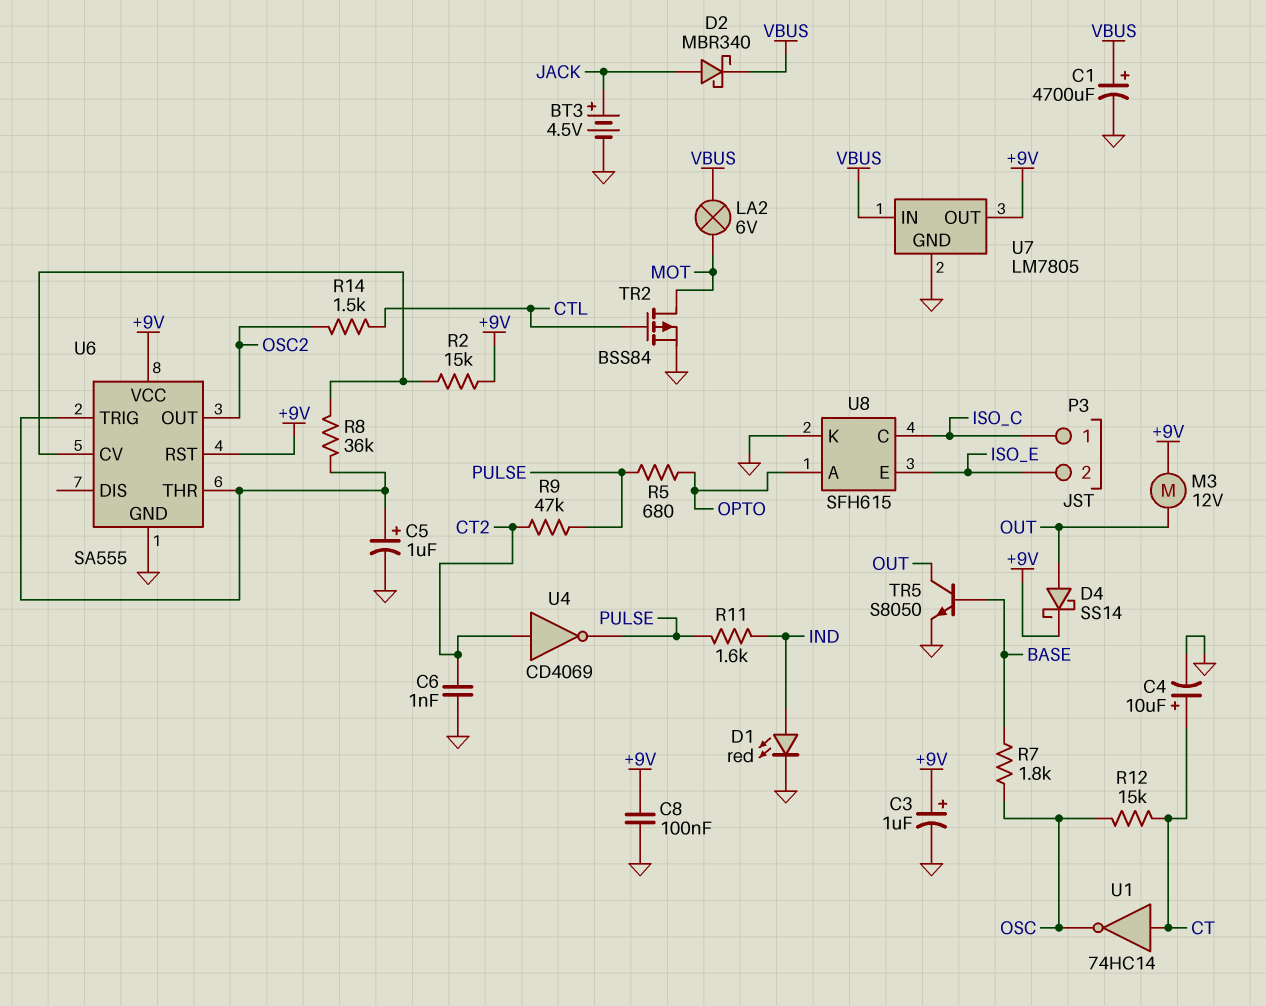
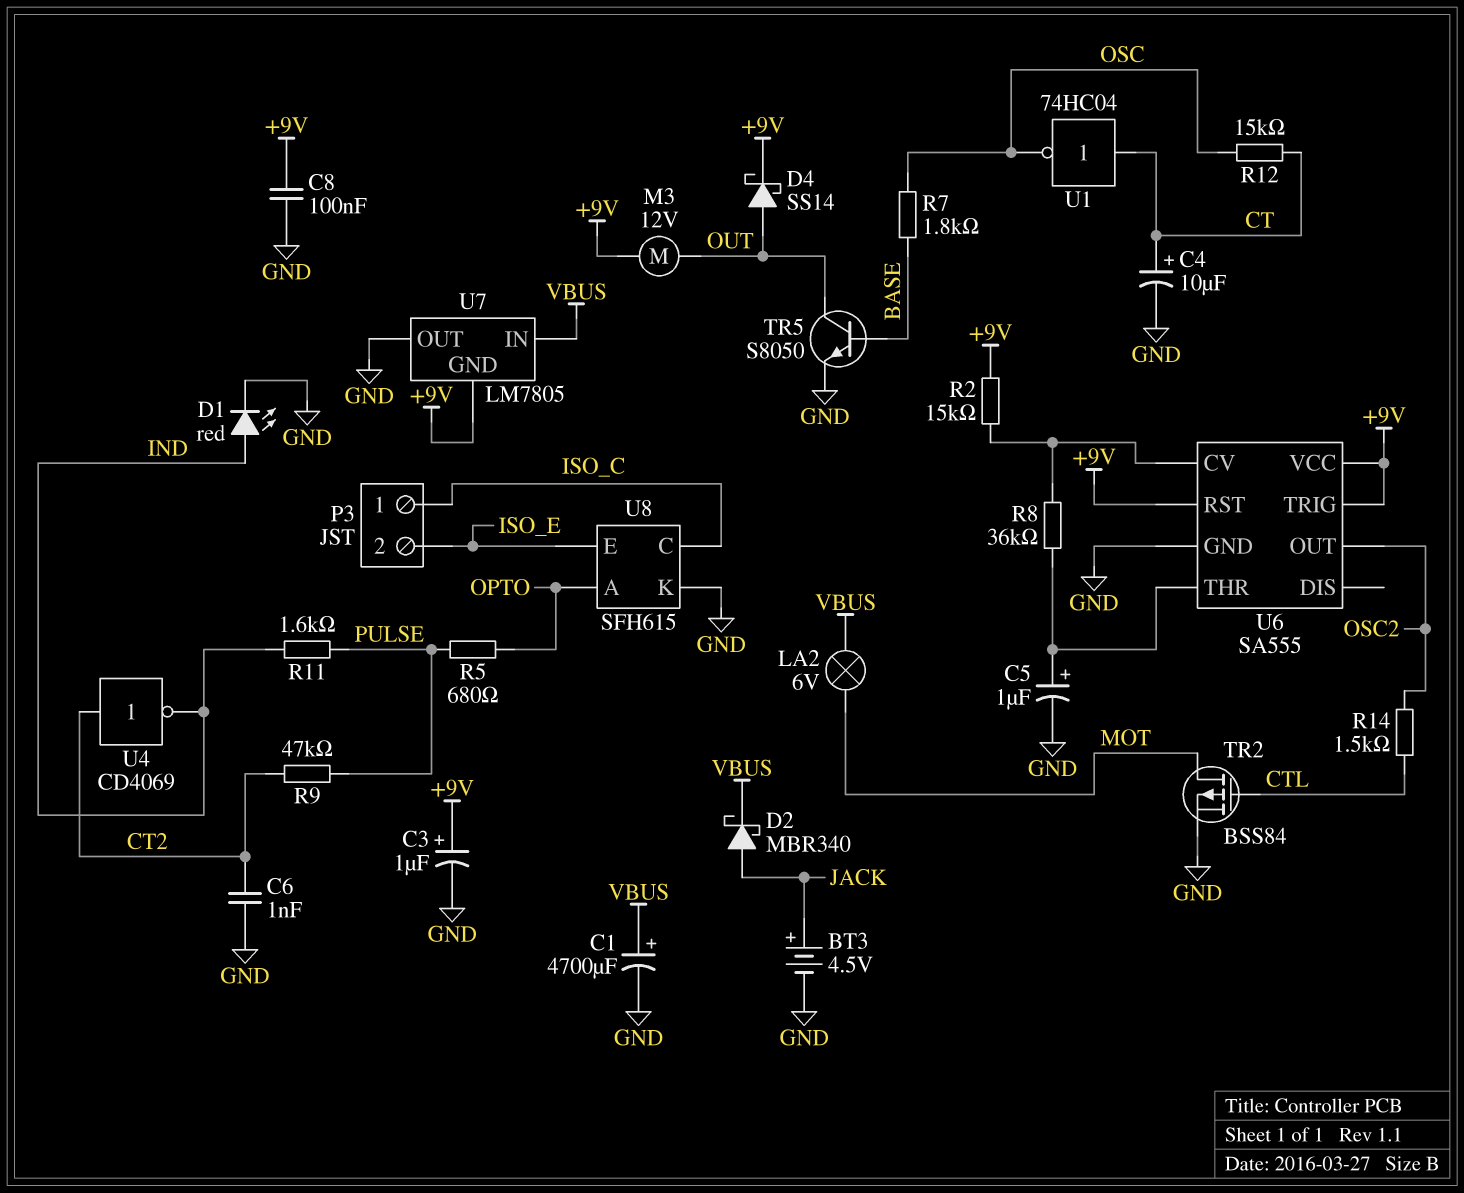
U1: NOT 74HC14 (in CT, out OSC) -> NOT 74HC04 (in CT, out OSC)
U4: NOT CD4069 (in CT2, out PULSE) -> NOT CD4069 (in CT2, out IND)
U6 pin TRIG: U6/THR -> +9V
U7 pin GND: GND -> +9V
U7 pin OUT: +9V -> GND

